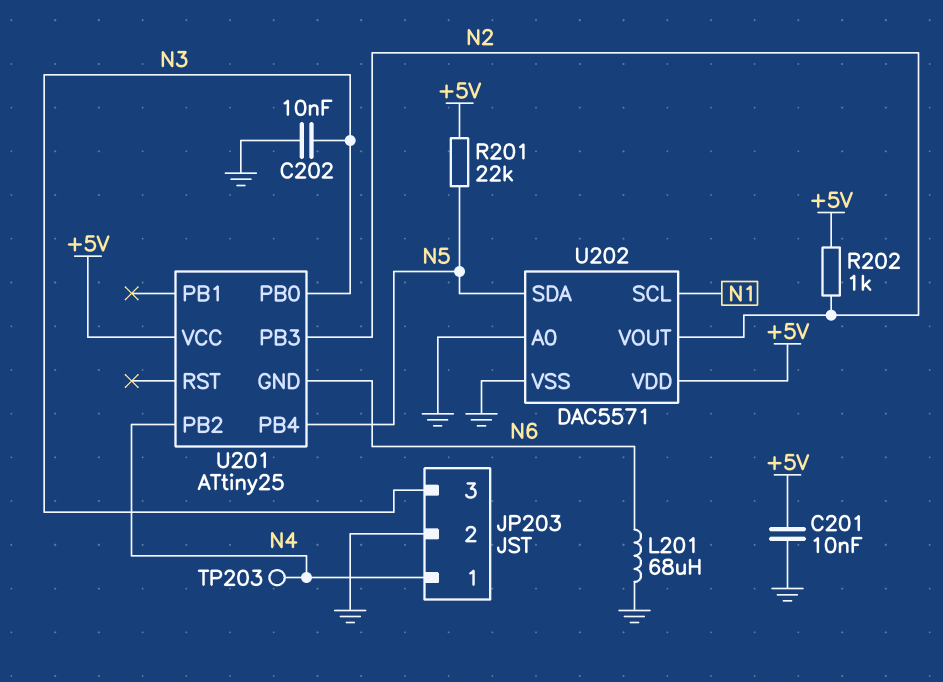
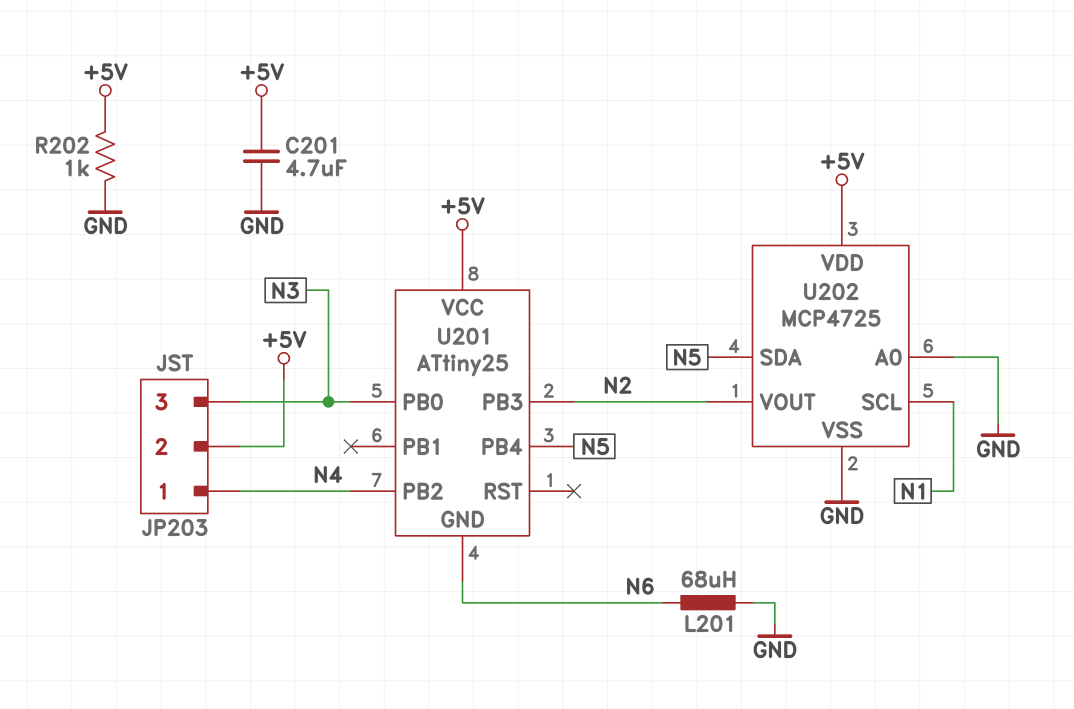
C201: 10nF (+5V, GND) -> 4.7uF (+5V, GND)
C202: 10nF (GND, N3) -> none
JP203 pin 2: GND -> +5V
R201: 22k (+5V, N5) -> none
R202: 1k (+5V, N2) -> 1k (+5V, GND)
TP203: test point (N4) -> none
U202: DAC5571 -> MCP4725

